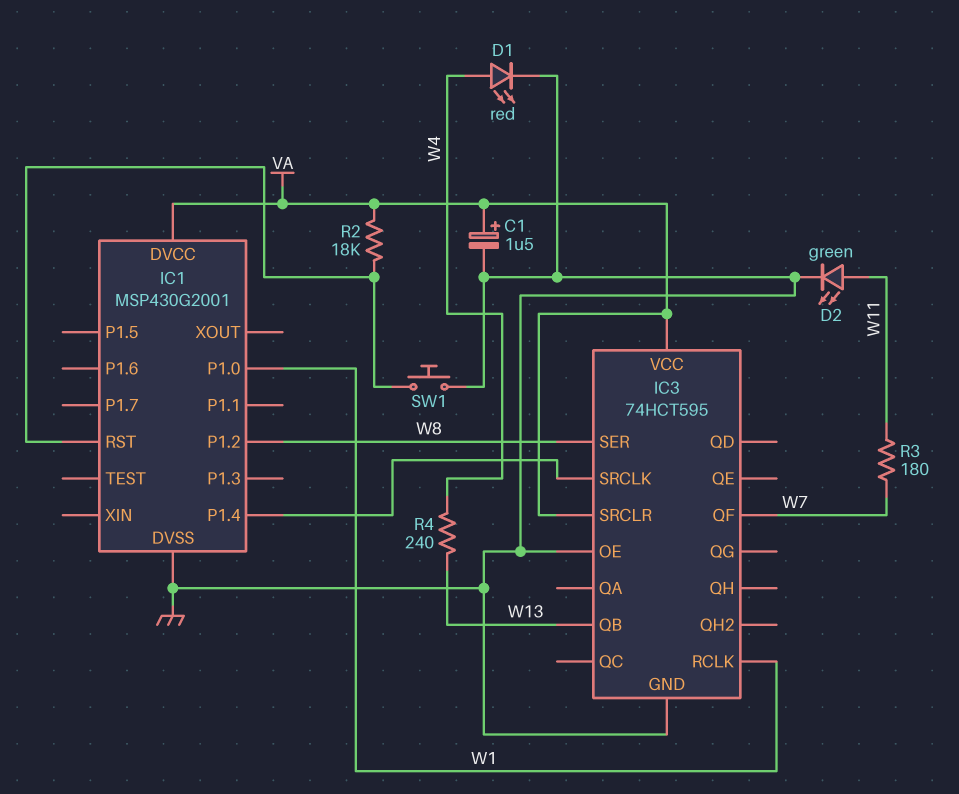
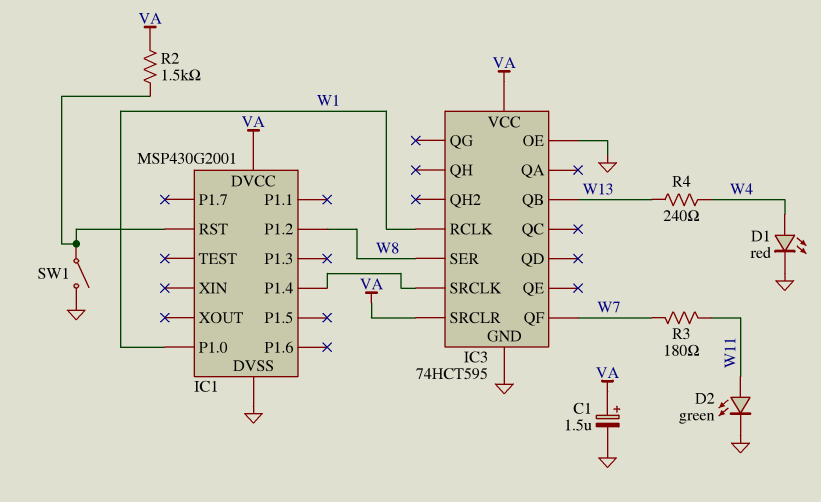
R2: 18k (IC1/RST, VA) -> 1.5k (IC1/RST, VA)
SW1: button (GND, IC1/RST) -> switch (GND, IC1/RST)

